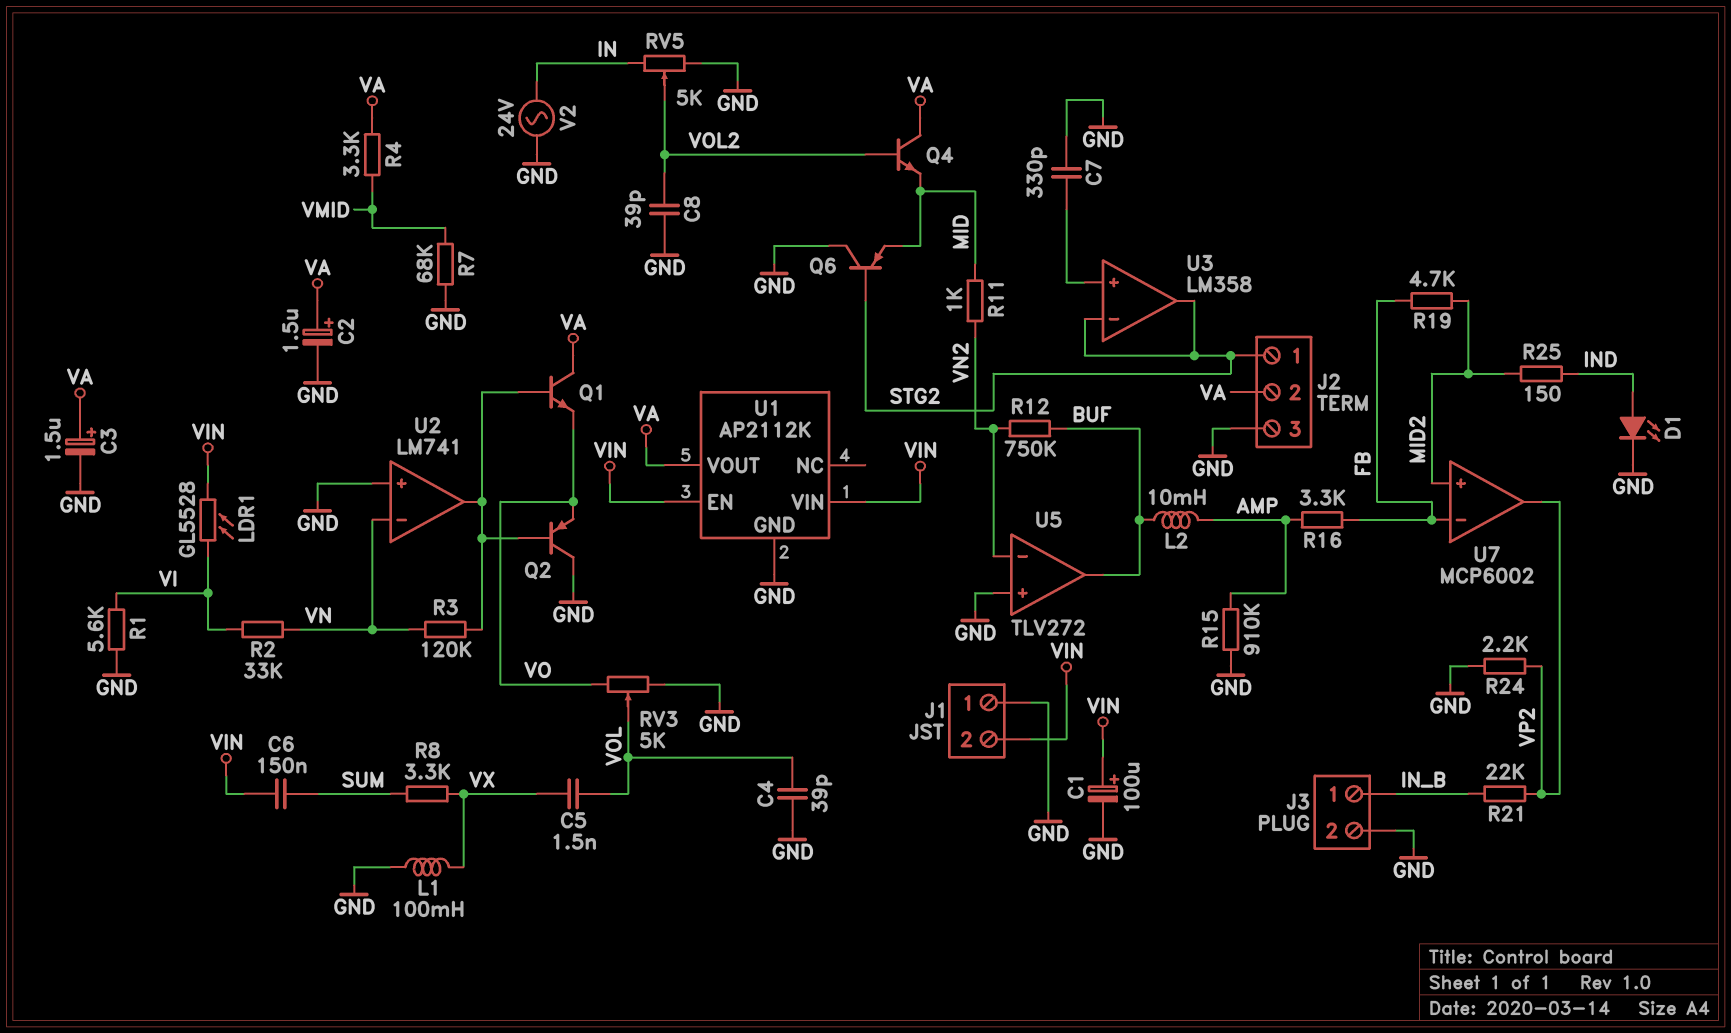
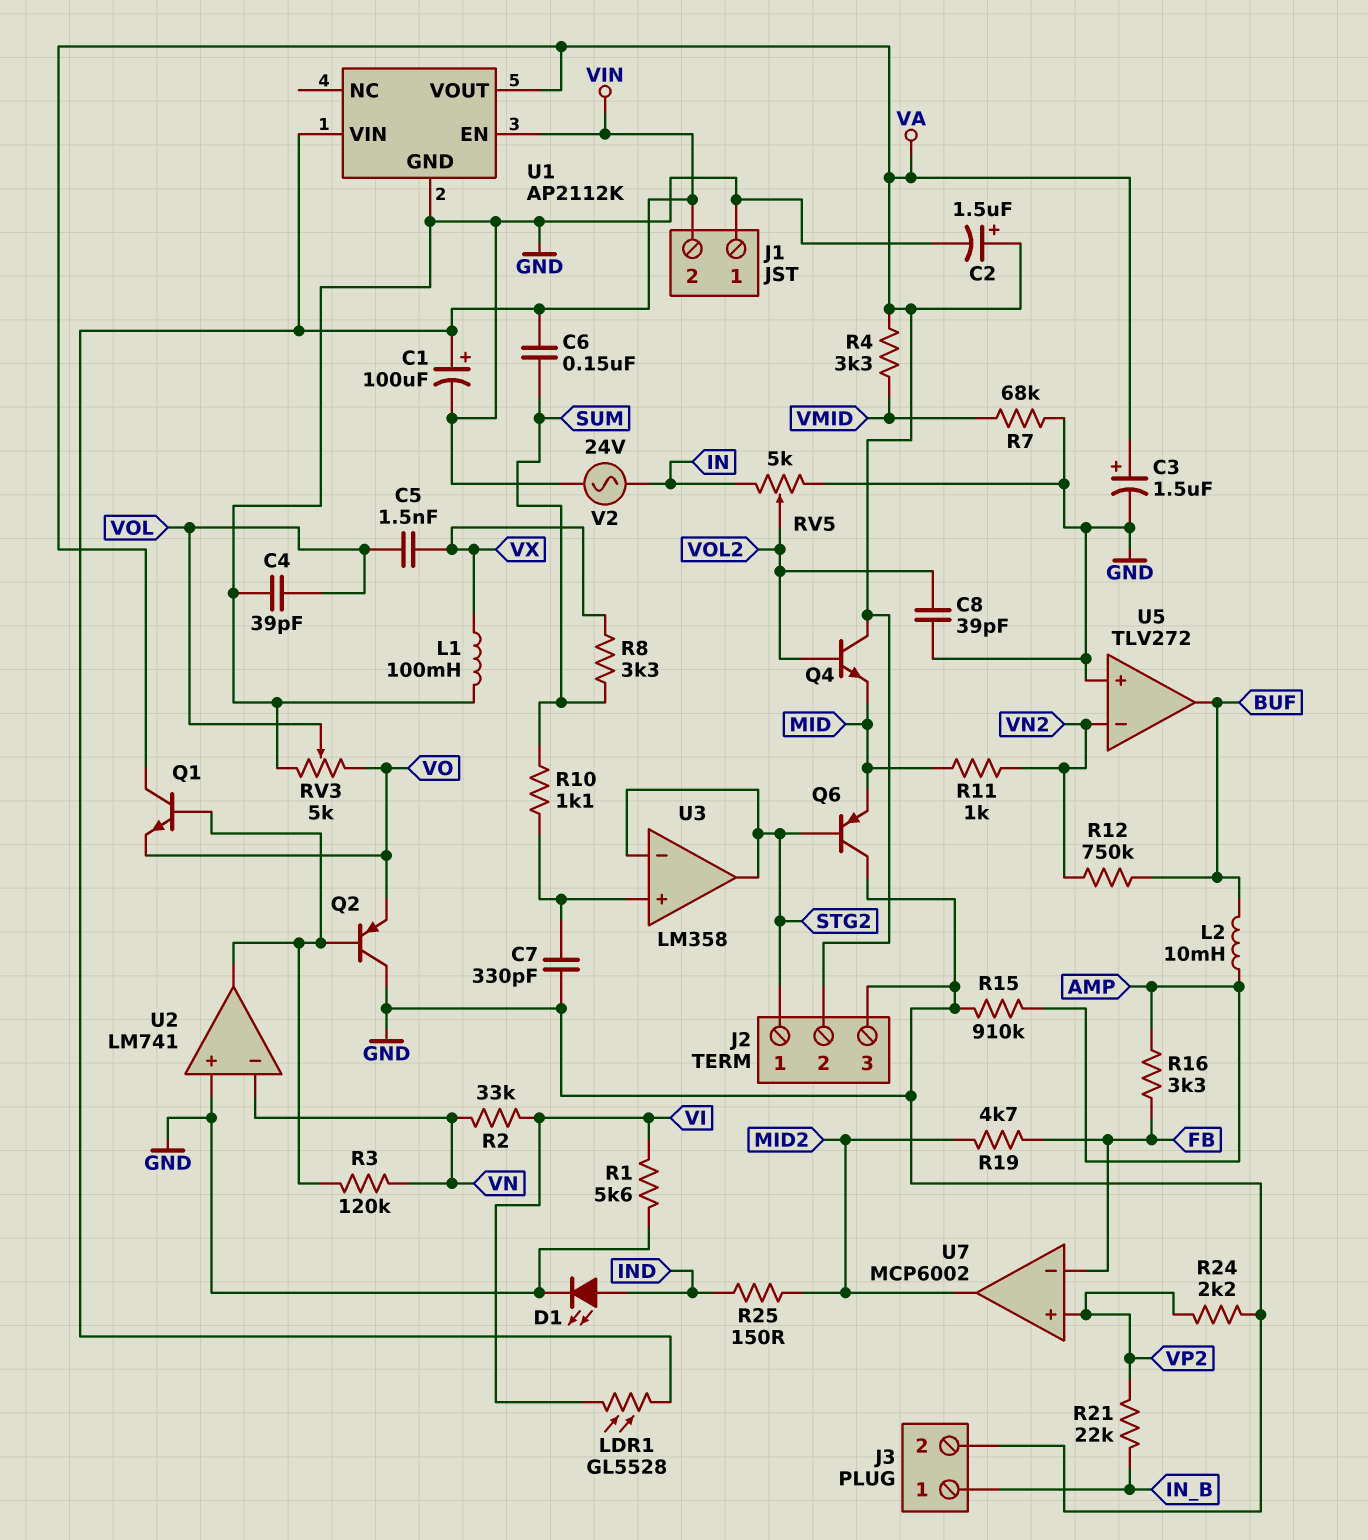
R10: none -> 1.1k (SUM, U3/in+)
U7 pin in+: MID2 -> VP2
U7 pin out: VP2 -> MID2

